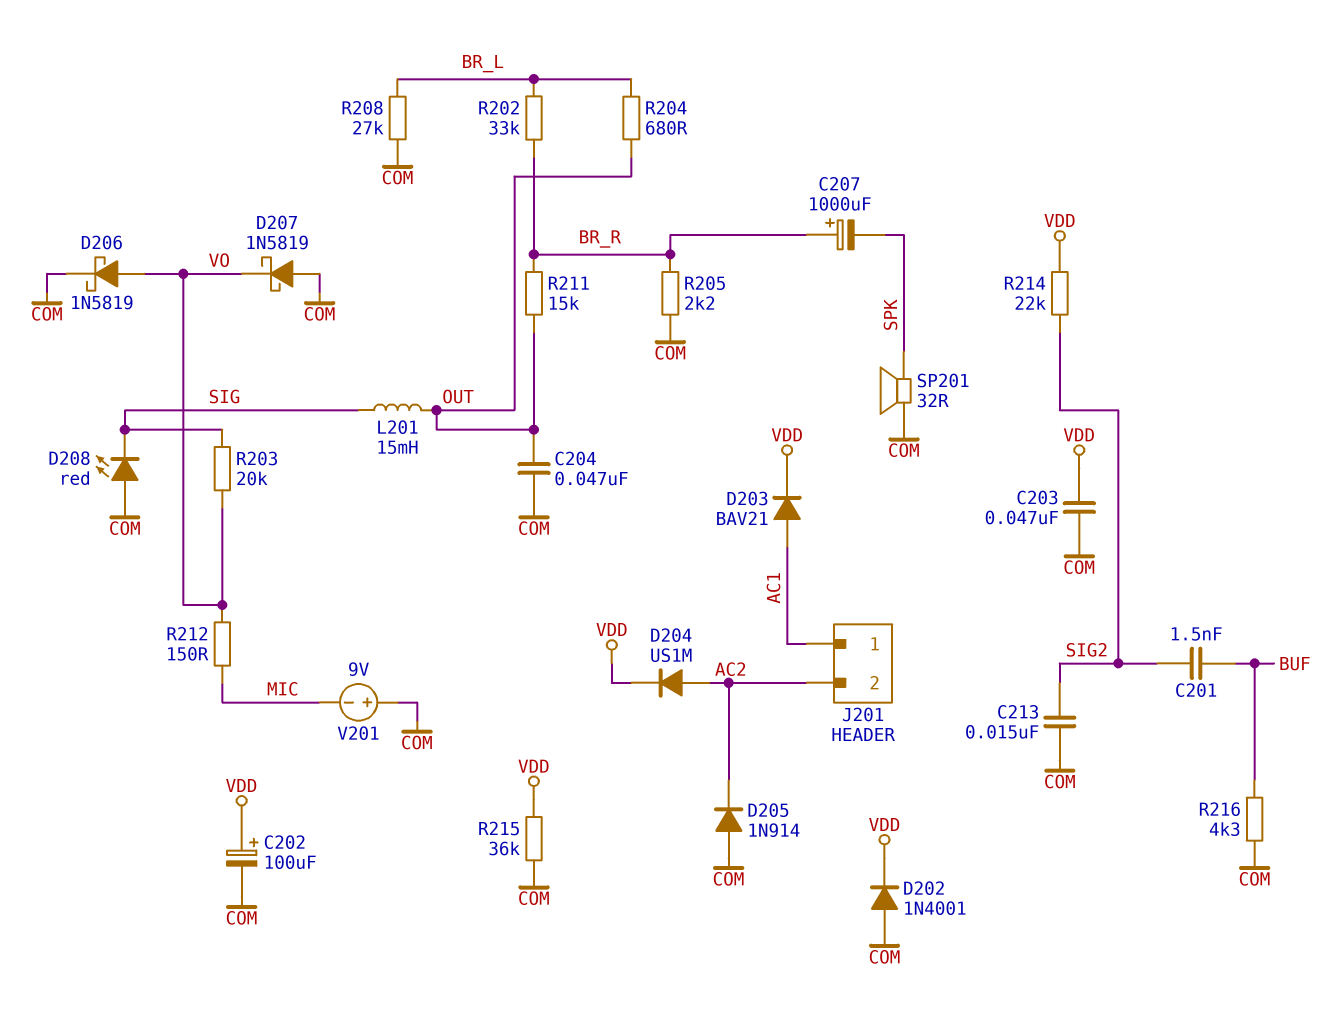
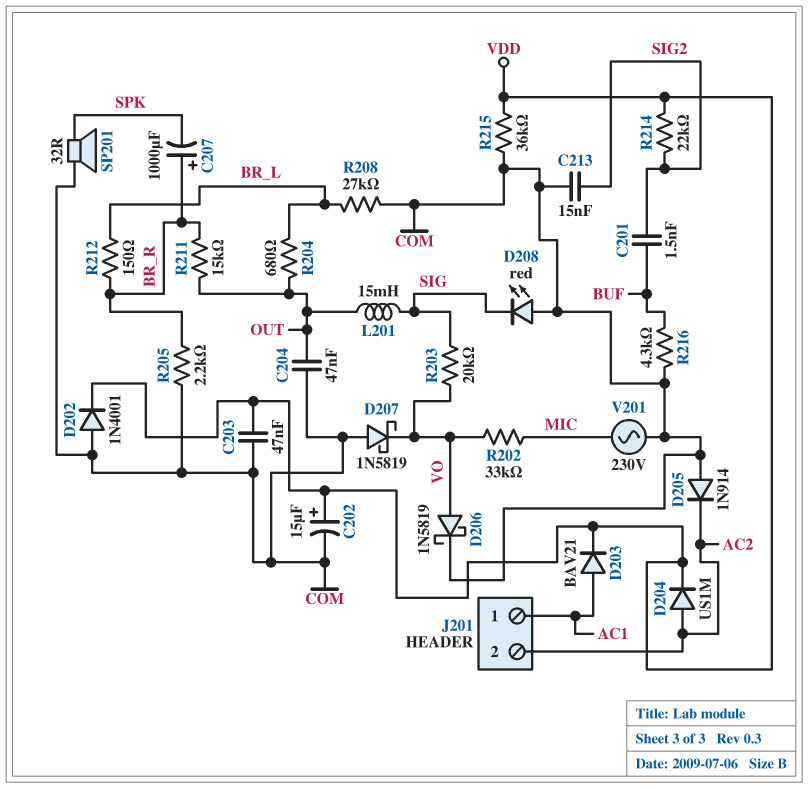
C202: 100uF (plus VDD, minus COM) -> 15uF (plus VDD, minus COM)
R202: 33k (BR_L, BR_R) -> 33k (MIC, VO)
R212: 150 (MIC, VO) -> 150 (BR_L, BR_R)
V201: 9V (plus COM, minus MIC) -> AC 230V (COM, MIC)

